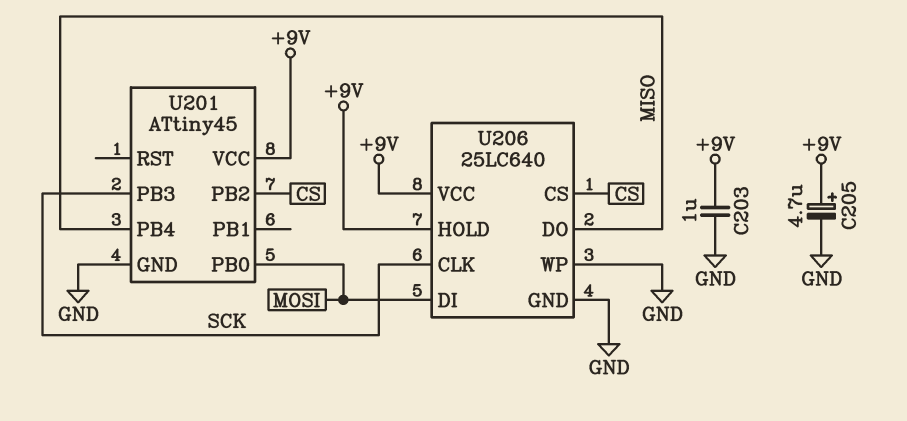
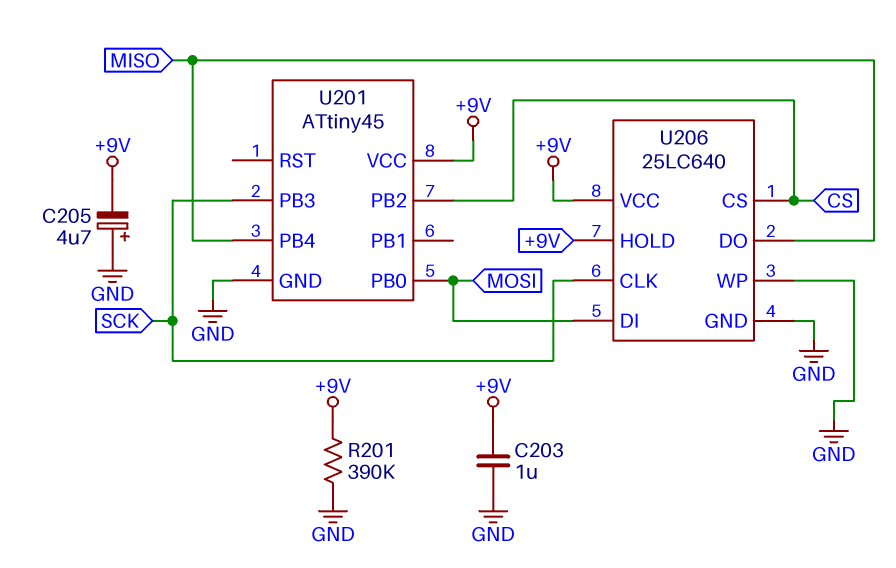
C205: 4.7uF (plus +9V, minus GND) -> 4.7uF (plus GND, minus +9V)
R201: none -> 390k (+9V, GND)

